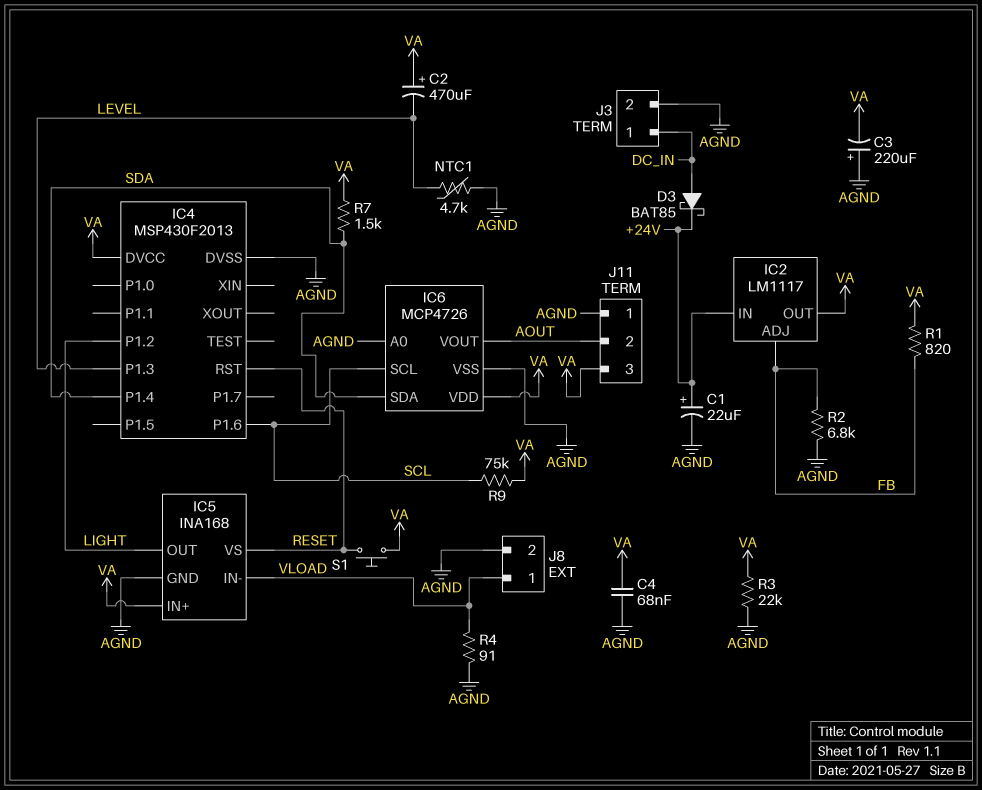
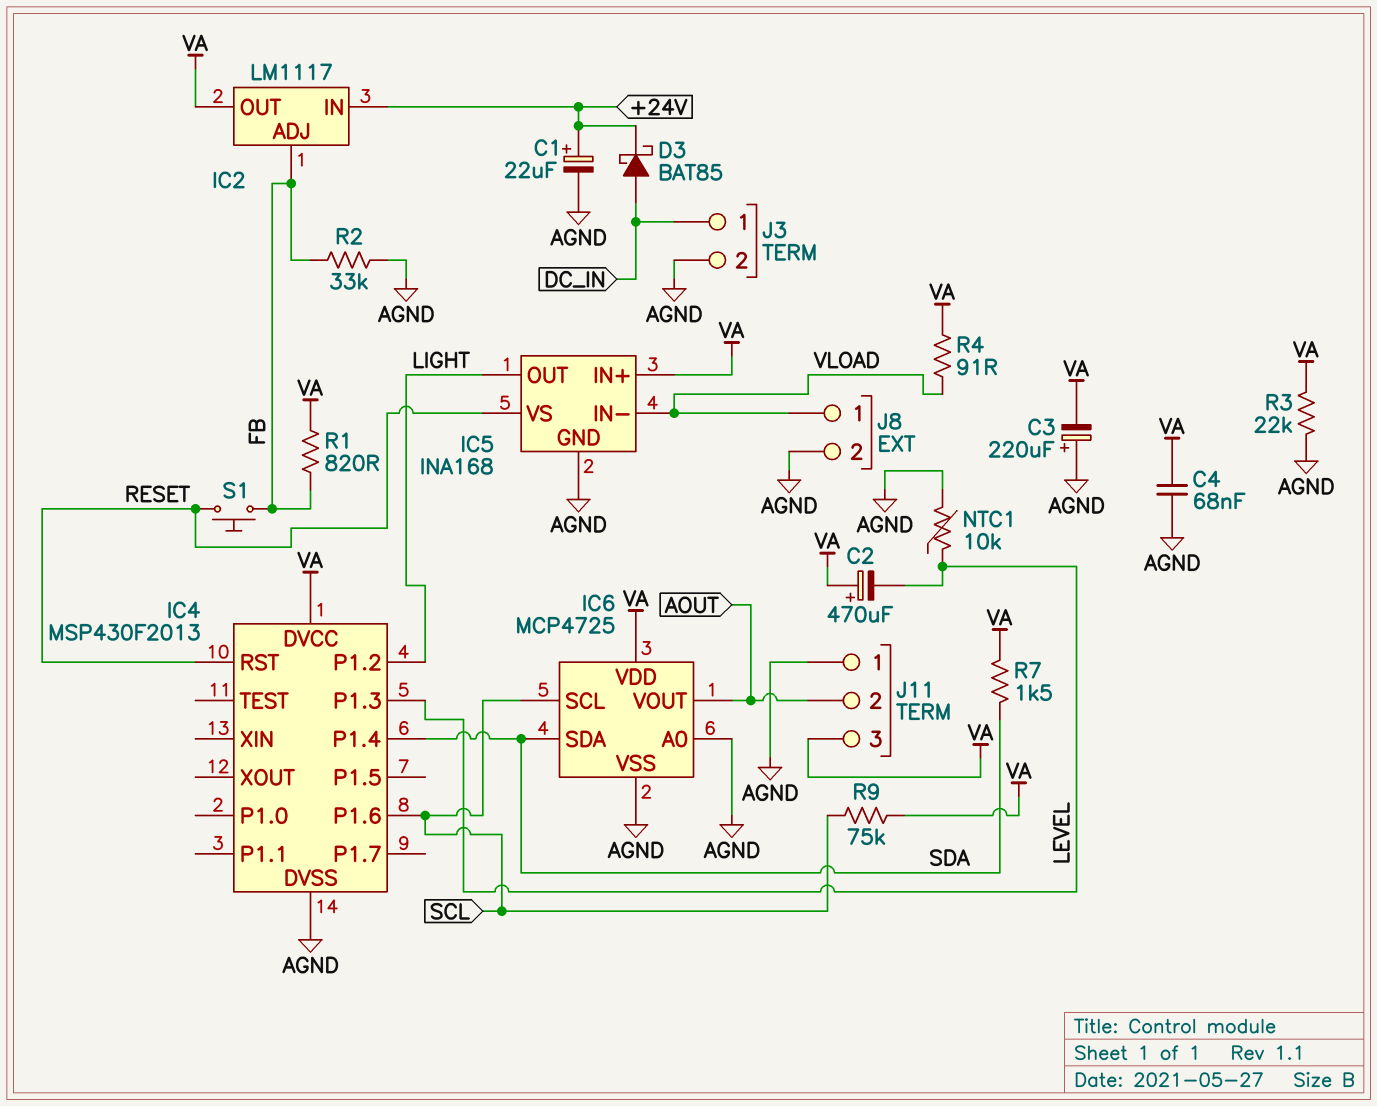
IC6: MCP4726 -> MCP4725
NTC1: 4.7k (AGND, LEVEL) -> 10k (AGND, LEVEL)
R2: 6.8k (AGND, FB) -> 33k (AGND, FB)
R4: 91 (AGND, VLOAD) -> 91 (VA, VLOAD)
S1: button (RESET, VA) -> button (FB, RESET)

